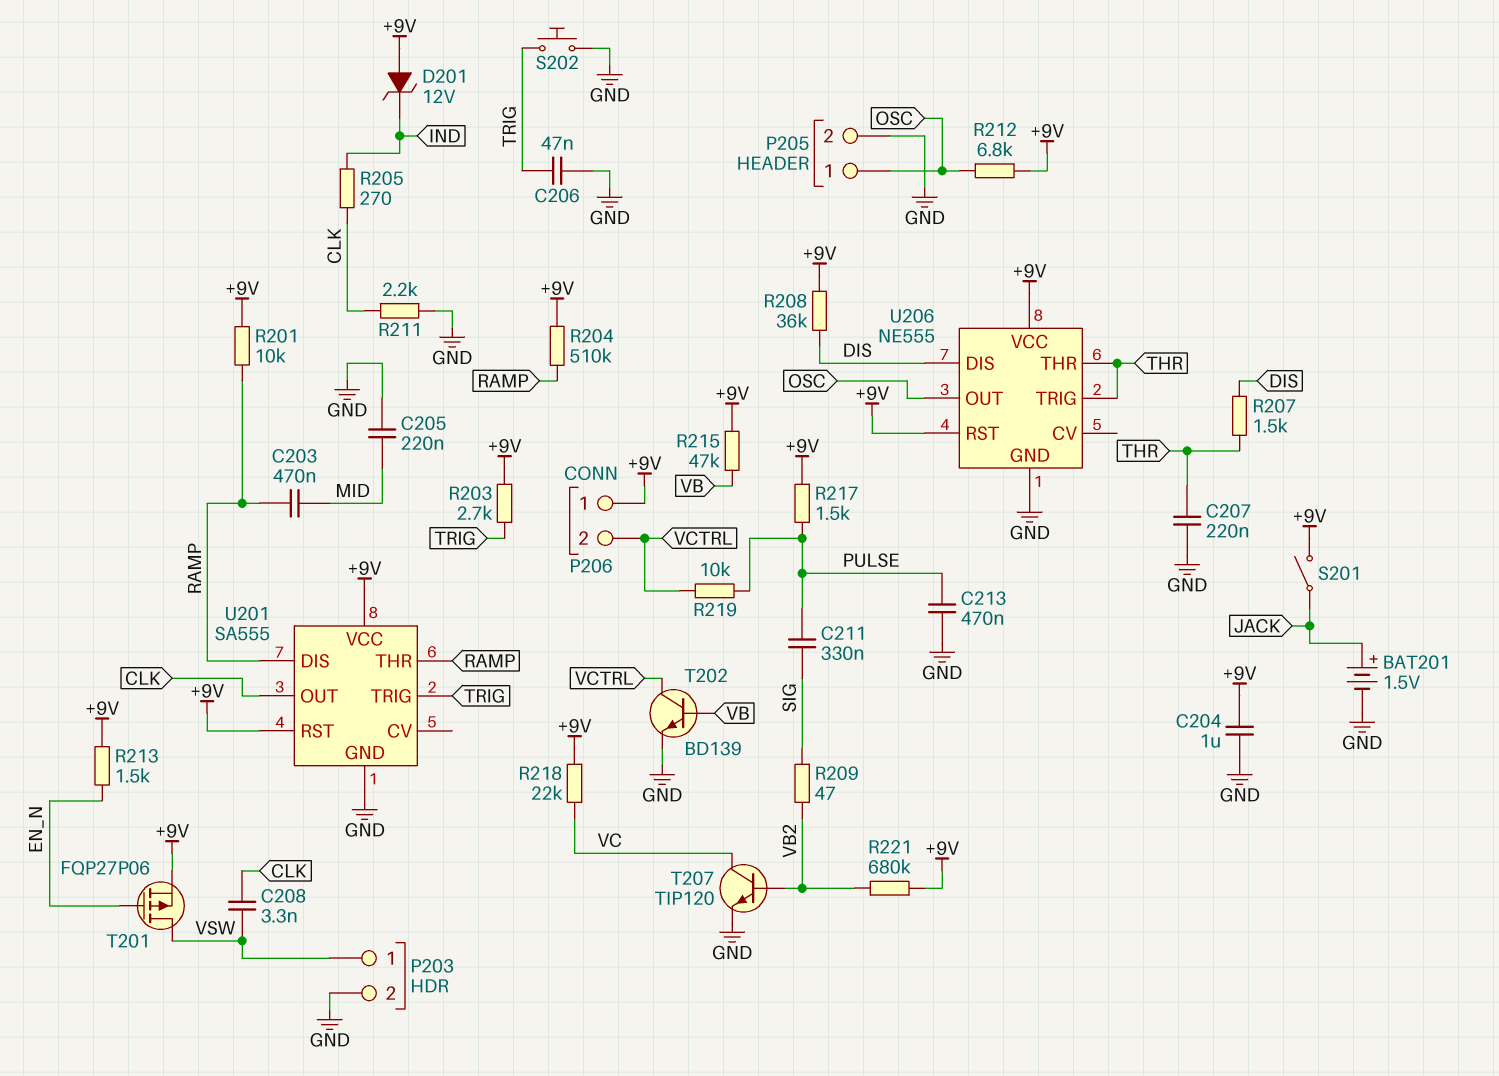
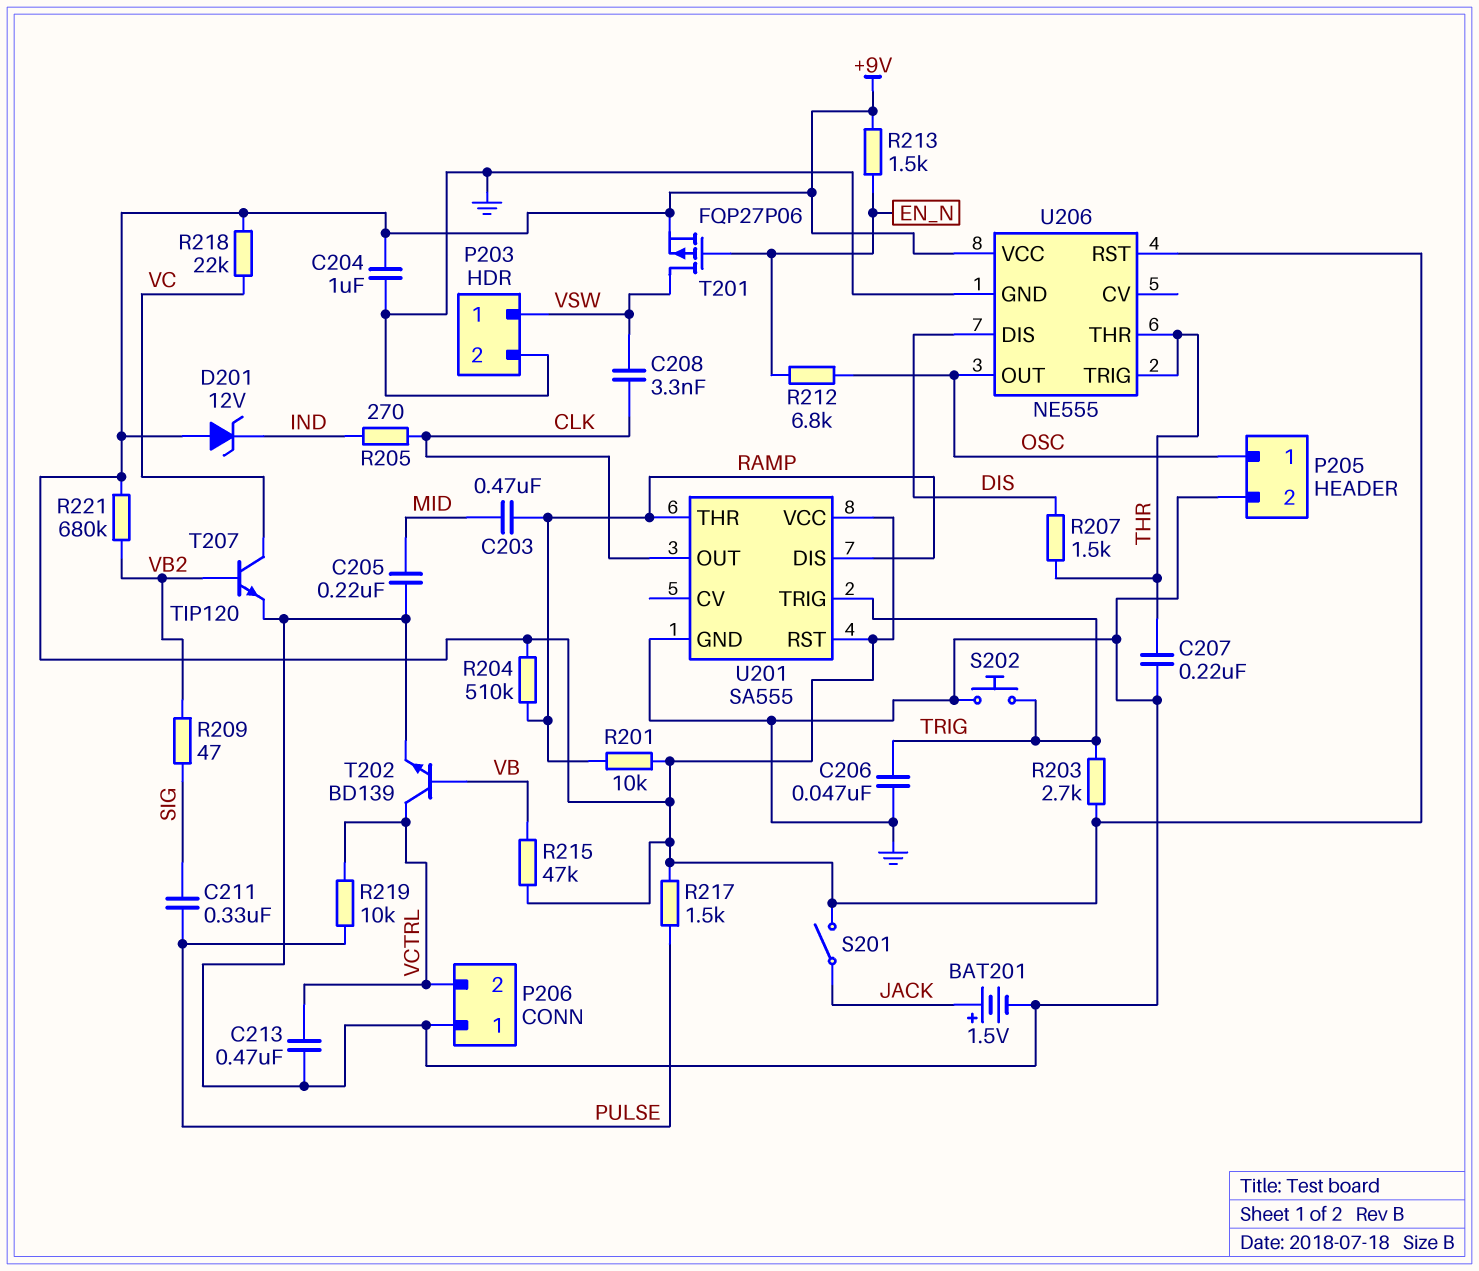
C213: 470nF (GND, PULSE) -> 470nF (GND, VCTRL)
P206 pin 1: +9V -> GND
R208: 36k (+9V, DIS) -> none
R211: 2.2k (CLK, GND) -> none
R212: 6.8k (+9V, OSC) -> 6.8k (EN_N, OSC)

